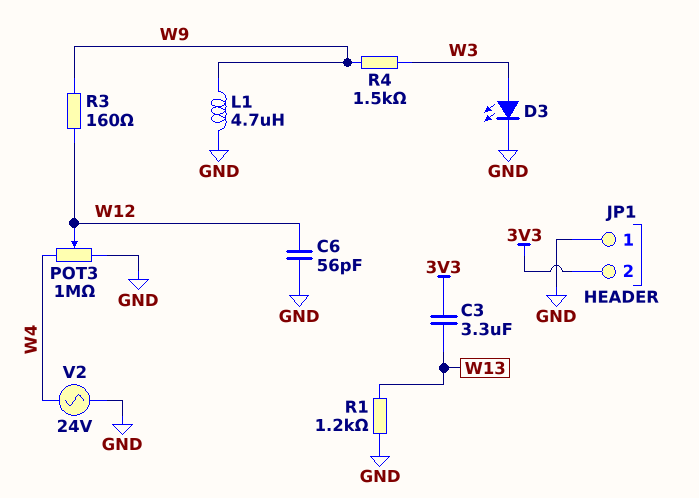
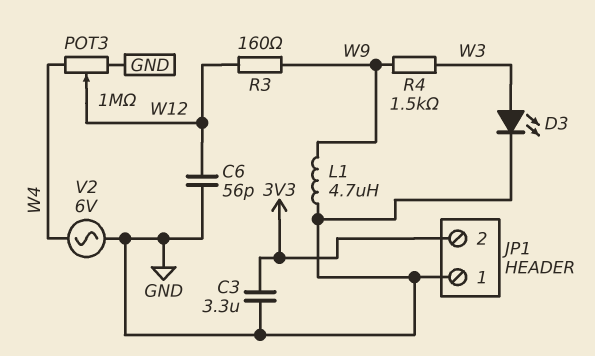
C3: 3.3uF (3V3, W13) -> 3.3uF (3V3, GND)
R1: 1.2k (GND, W13) -> none
V2: AC 24V (GND, W4) -> AC 6V (GND, W4)

